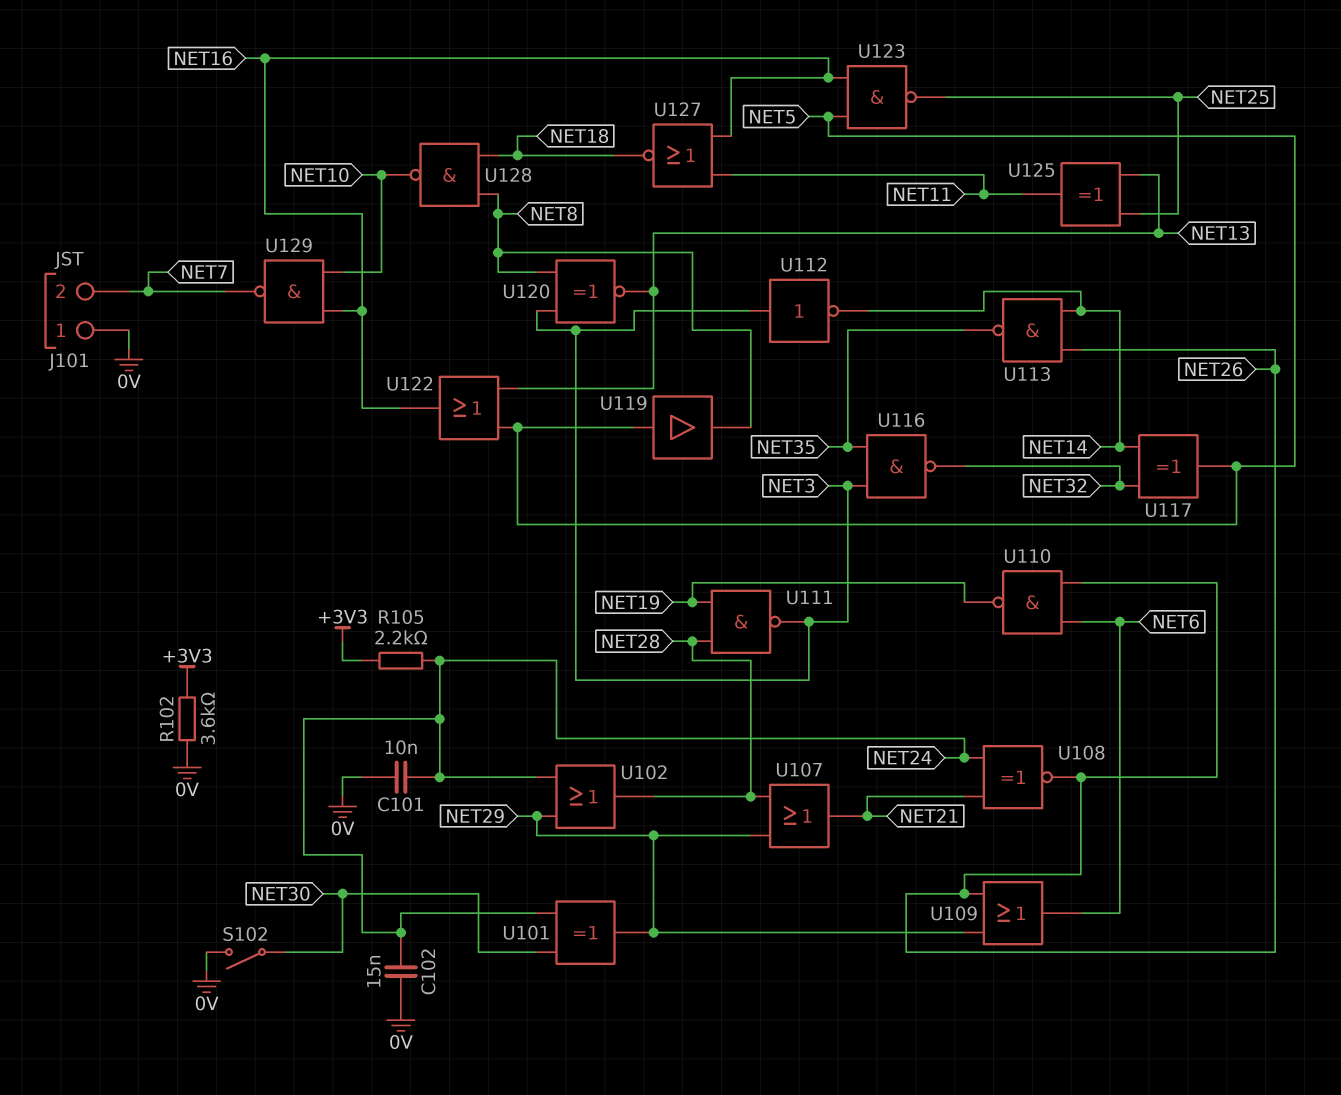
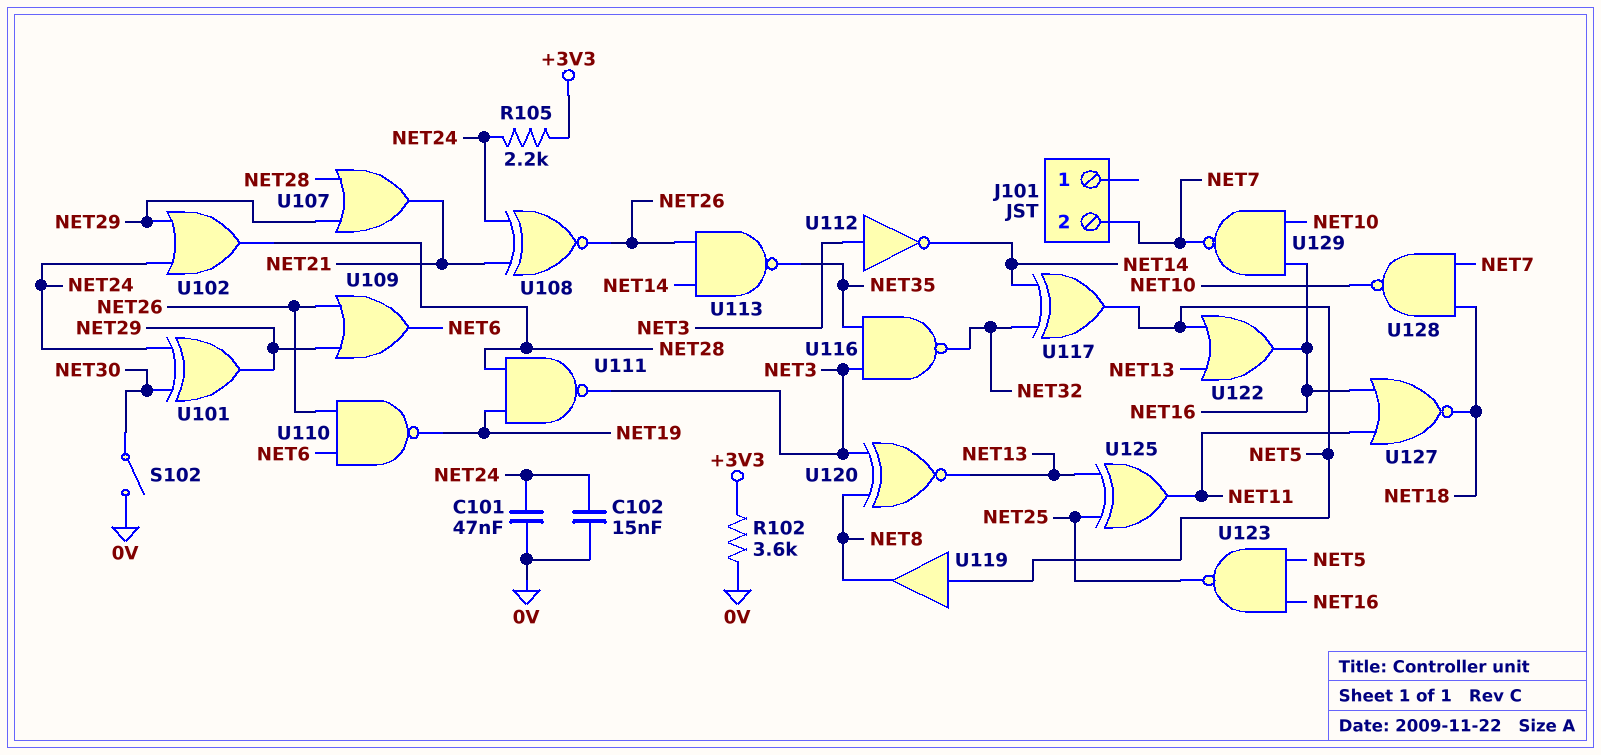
C101: 10nF (0V, NET24) -> 47nF (0V, NET24)
J101 pin 1: 0V -> none
U128: NAND (in NET8, in NET18, out NET10) -> NAND (in NET7, in NET18, out NET10)

